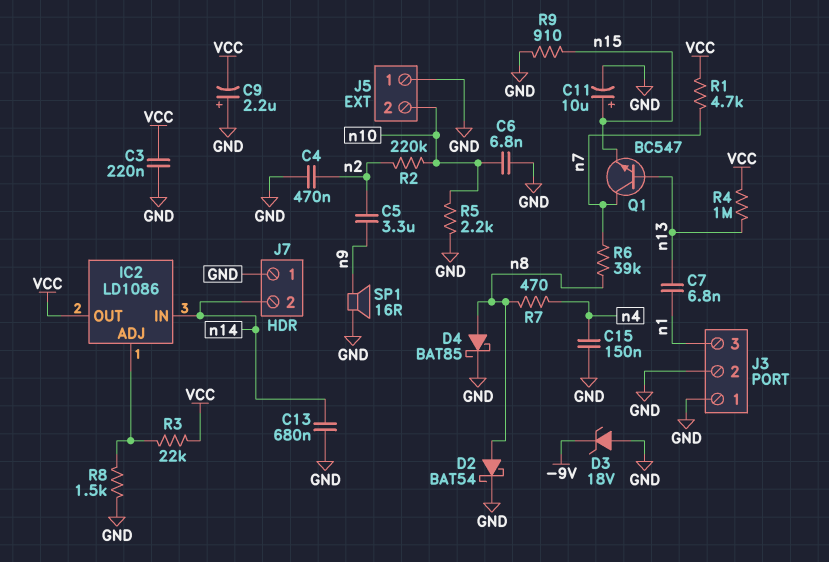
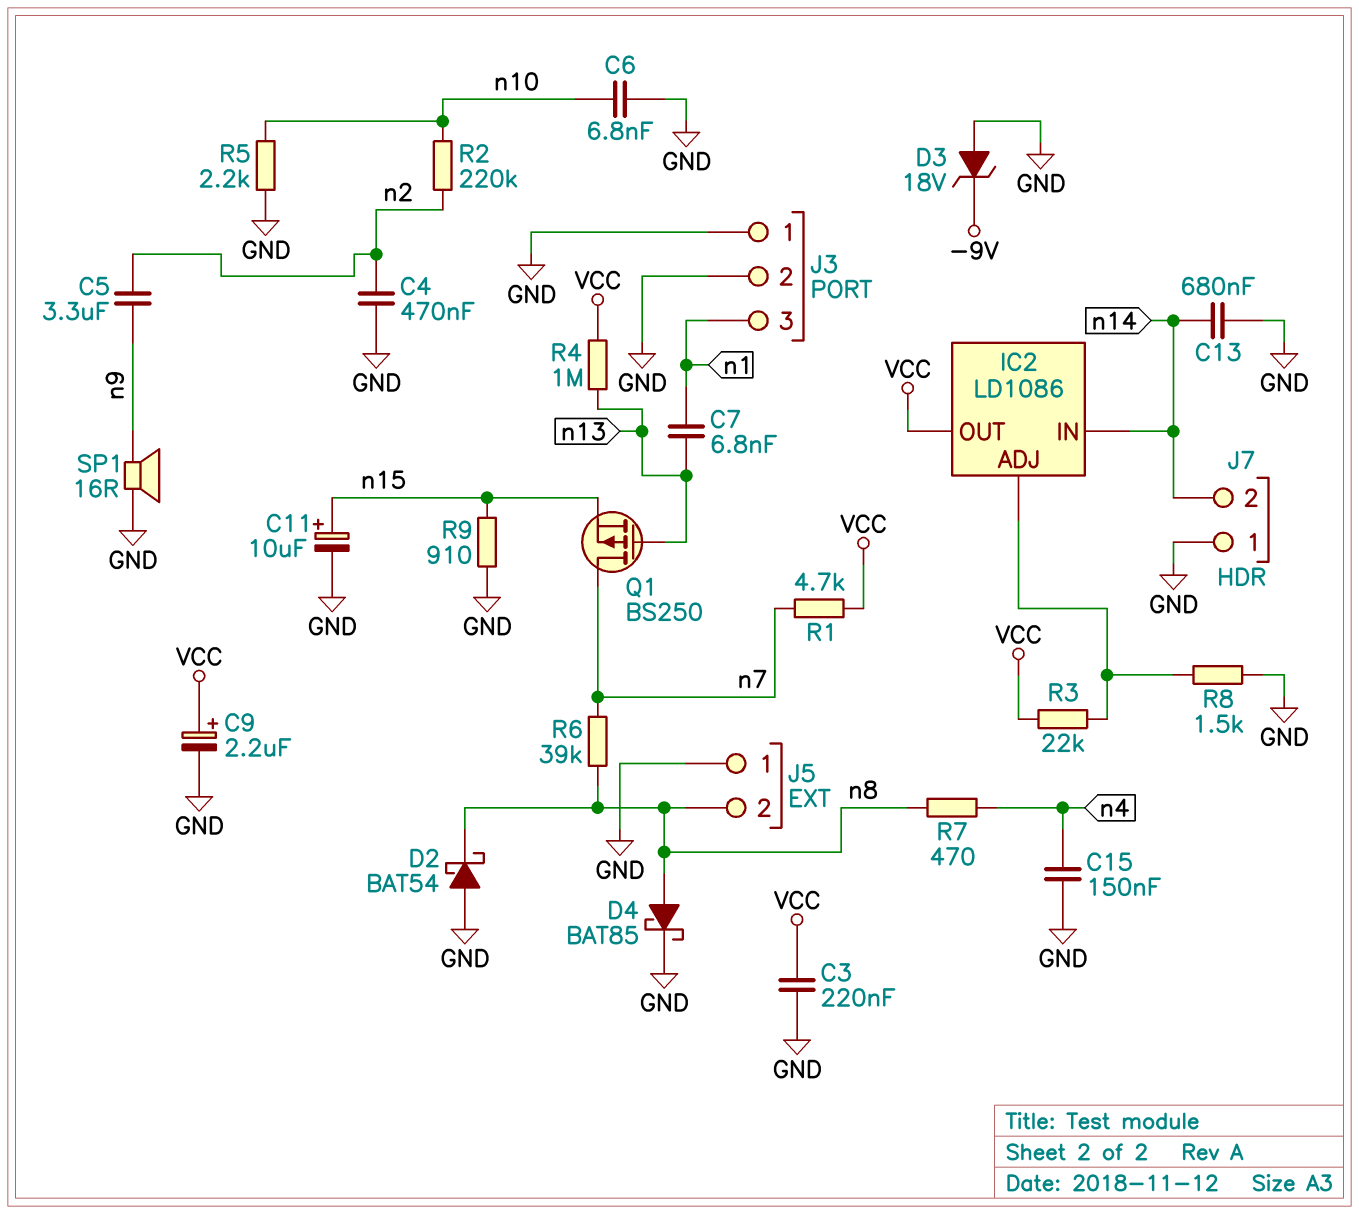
C9: 2.2uF (plus GND, minus VCC) -> 2.2uF (plus VCC, minus GND)
D2: schottky BAT54 (A n8, K GND) -> schottky BAT54 (A GND, K n8)
J5 pin 2: n10 -> n8
Q1: NPN BC547 (B n13, C n7, E n15) -> PMOS BS250 (G n13, D n7, S n15)

